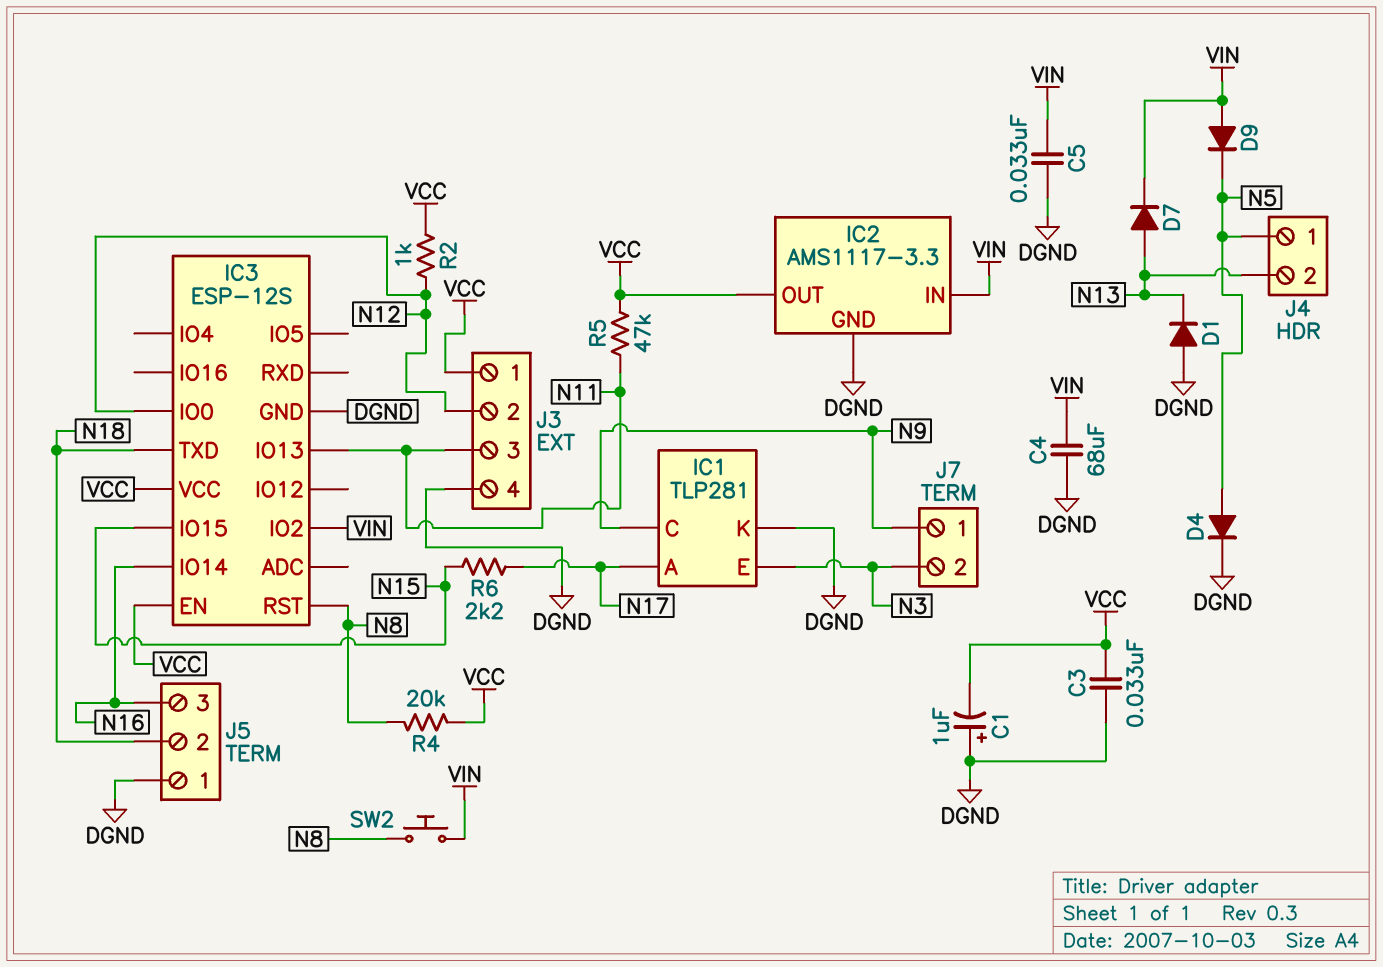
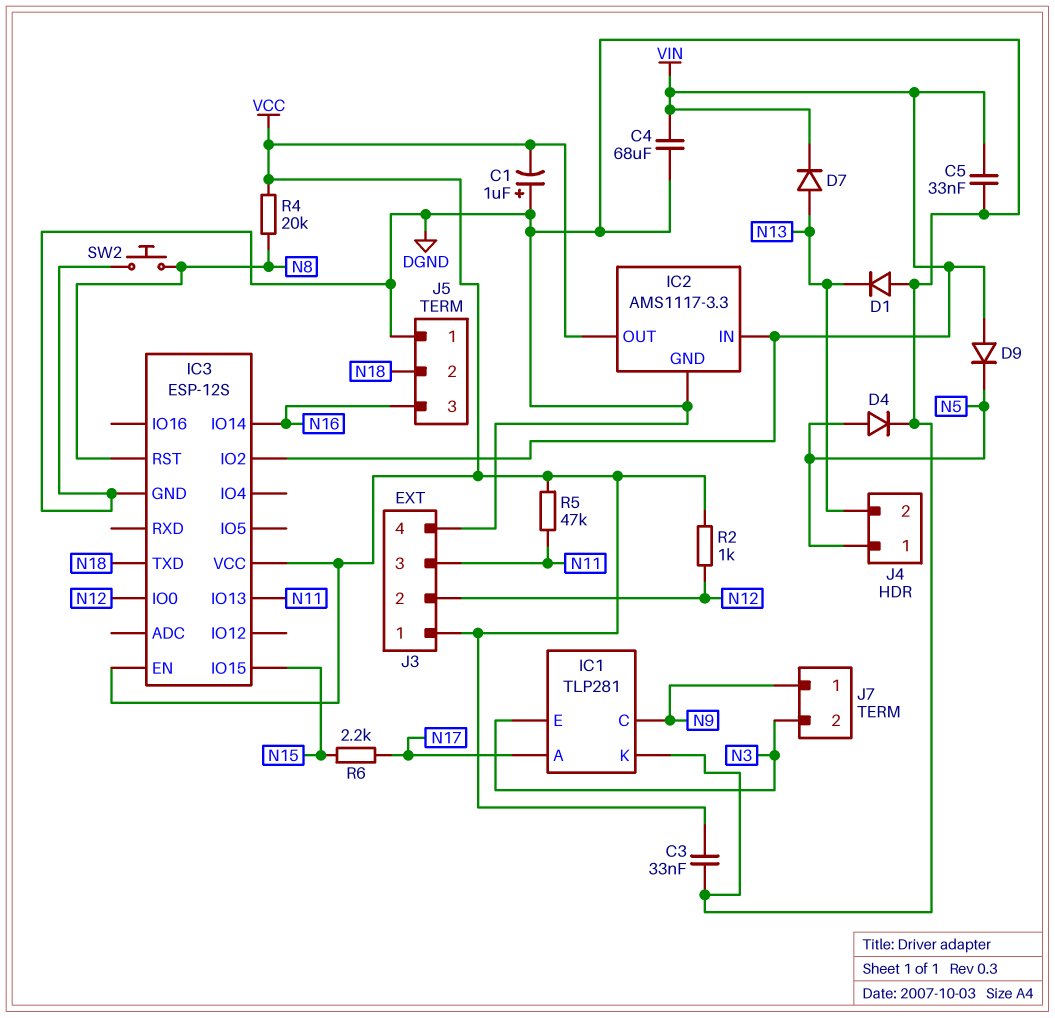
SW2: button (N8, VIN) -> button (DGND, N8)

